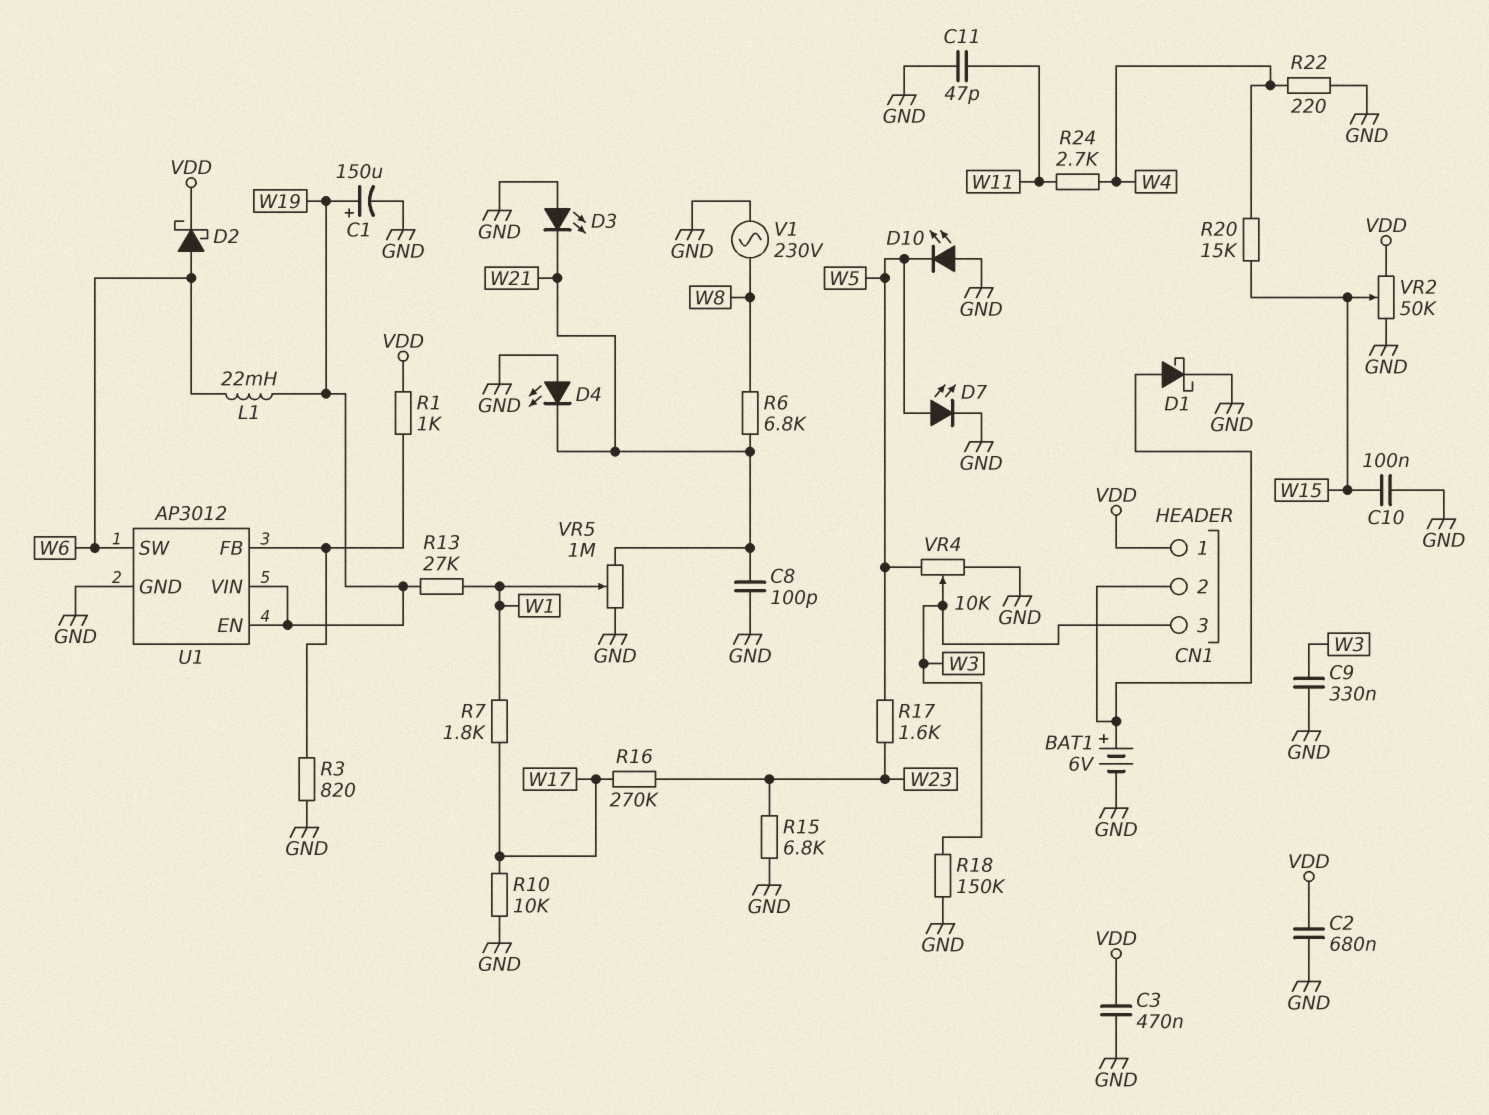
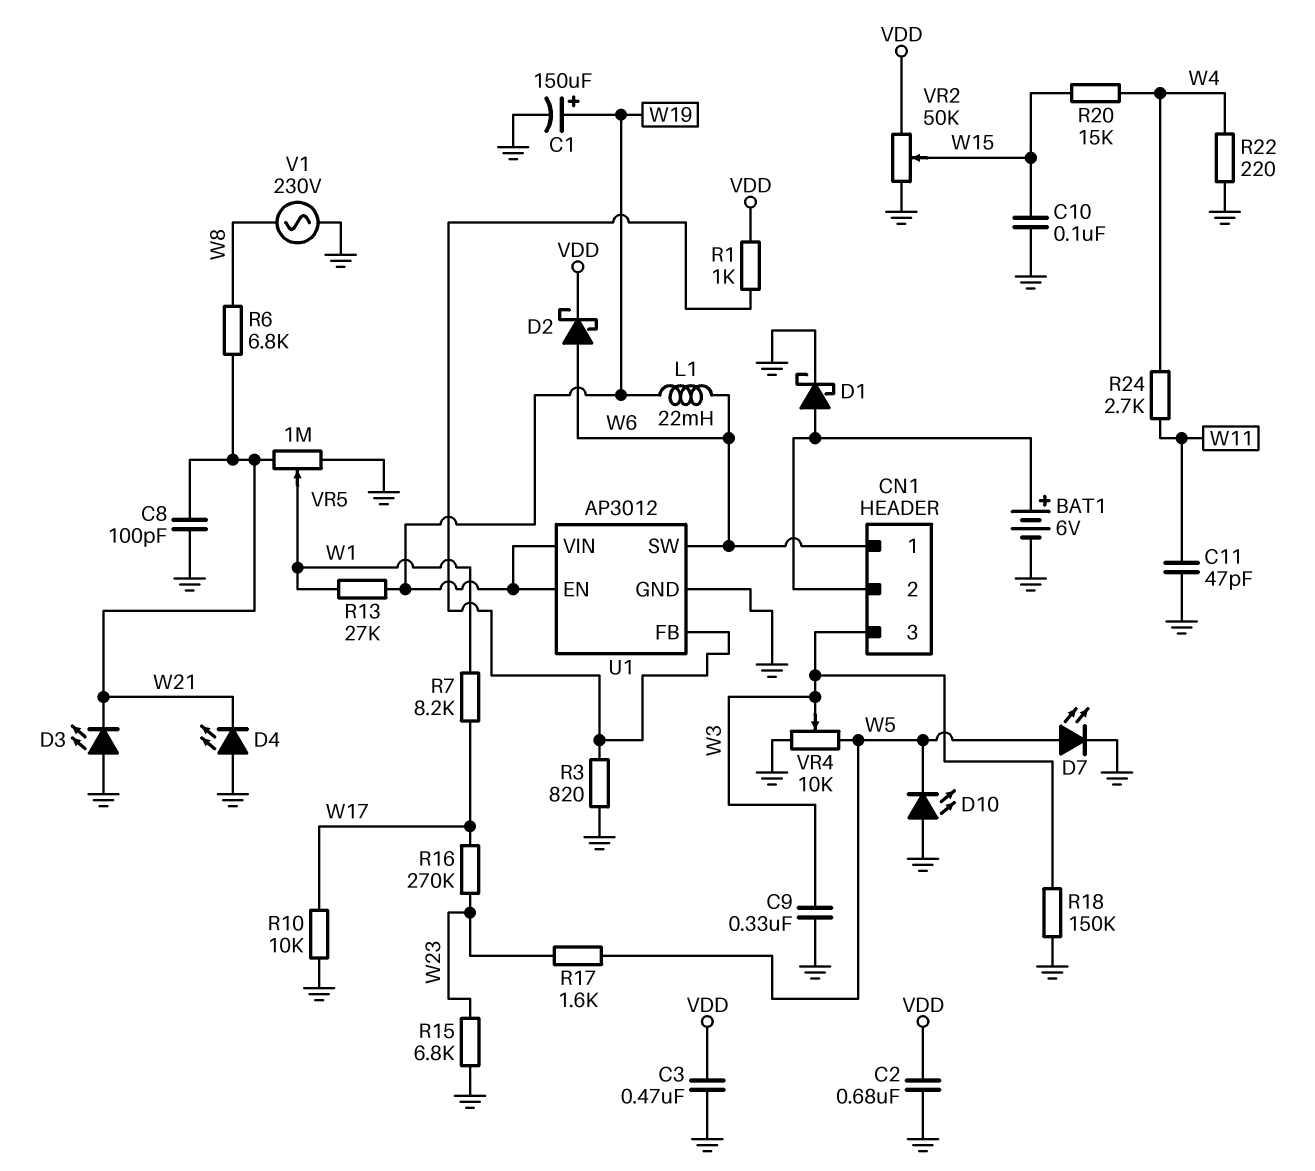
CN1 pin 1: VDD -> W6
R7: 1.8k (W1, W17) -> 8.2k (W1, W17)

